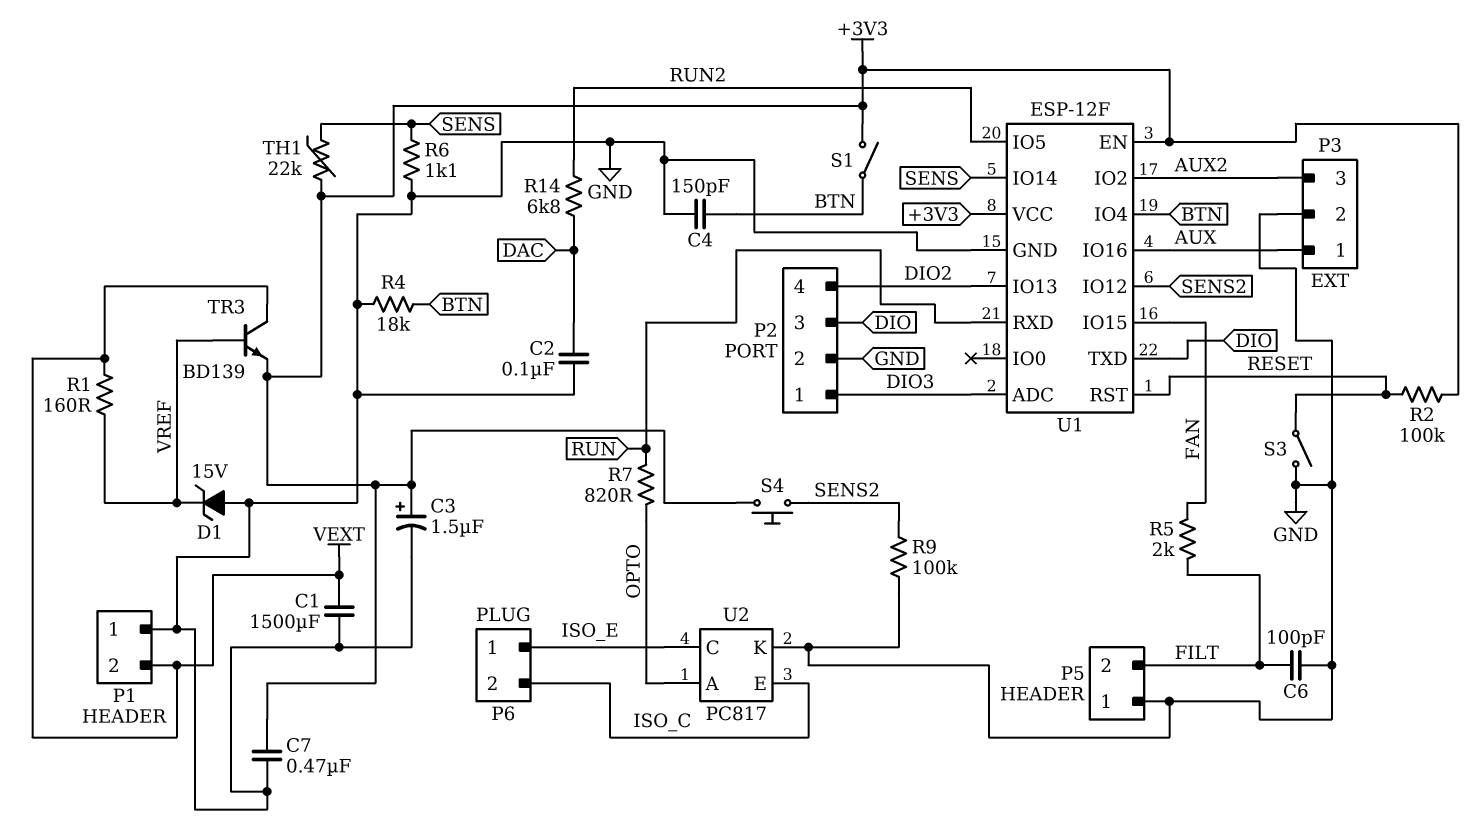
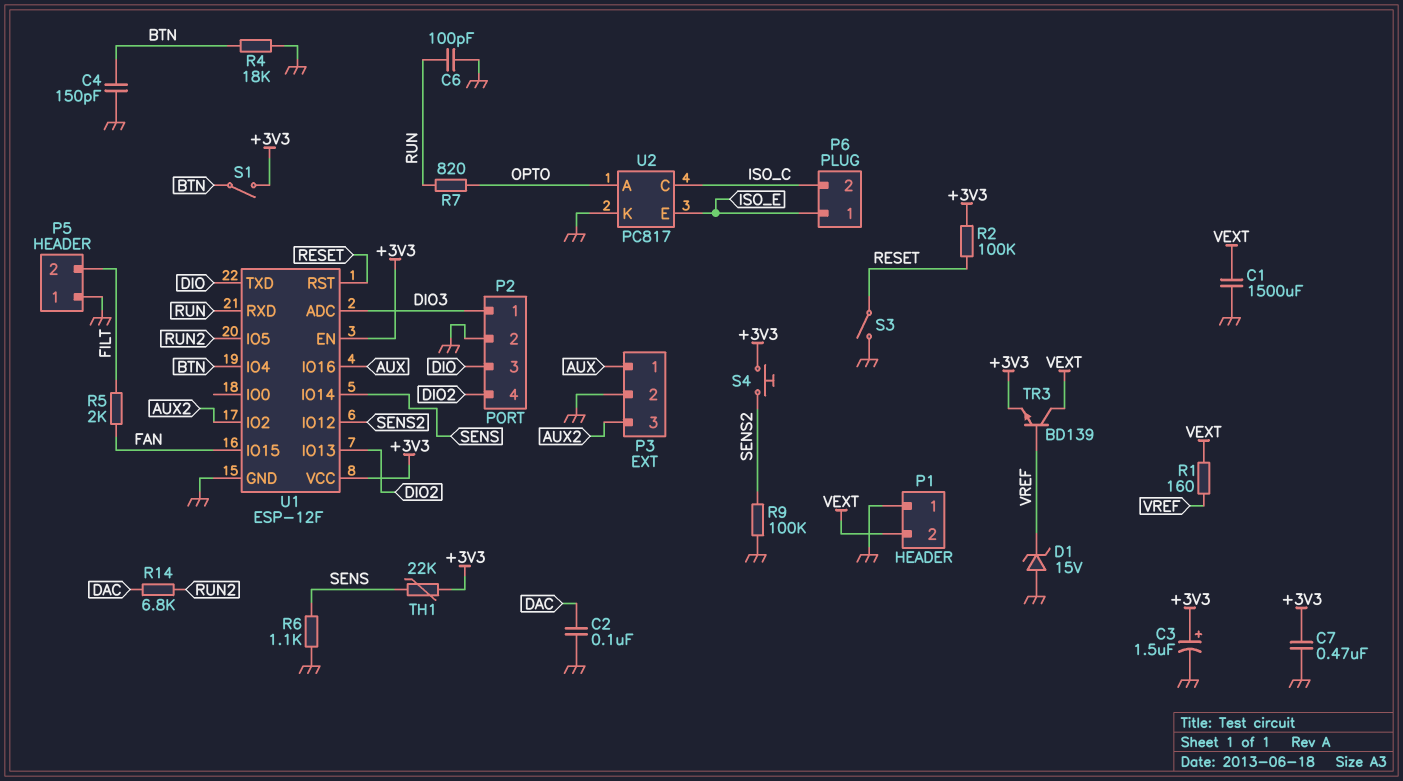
C6: 100pF (FILT, GND) -> 100pF (GND, RUN)
U2 pin C: ISO_E -> ISO_C
U2 pin E: ISO_C -> ISO_E

